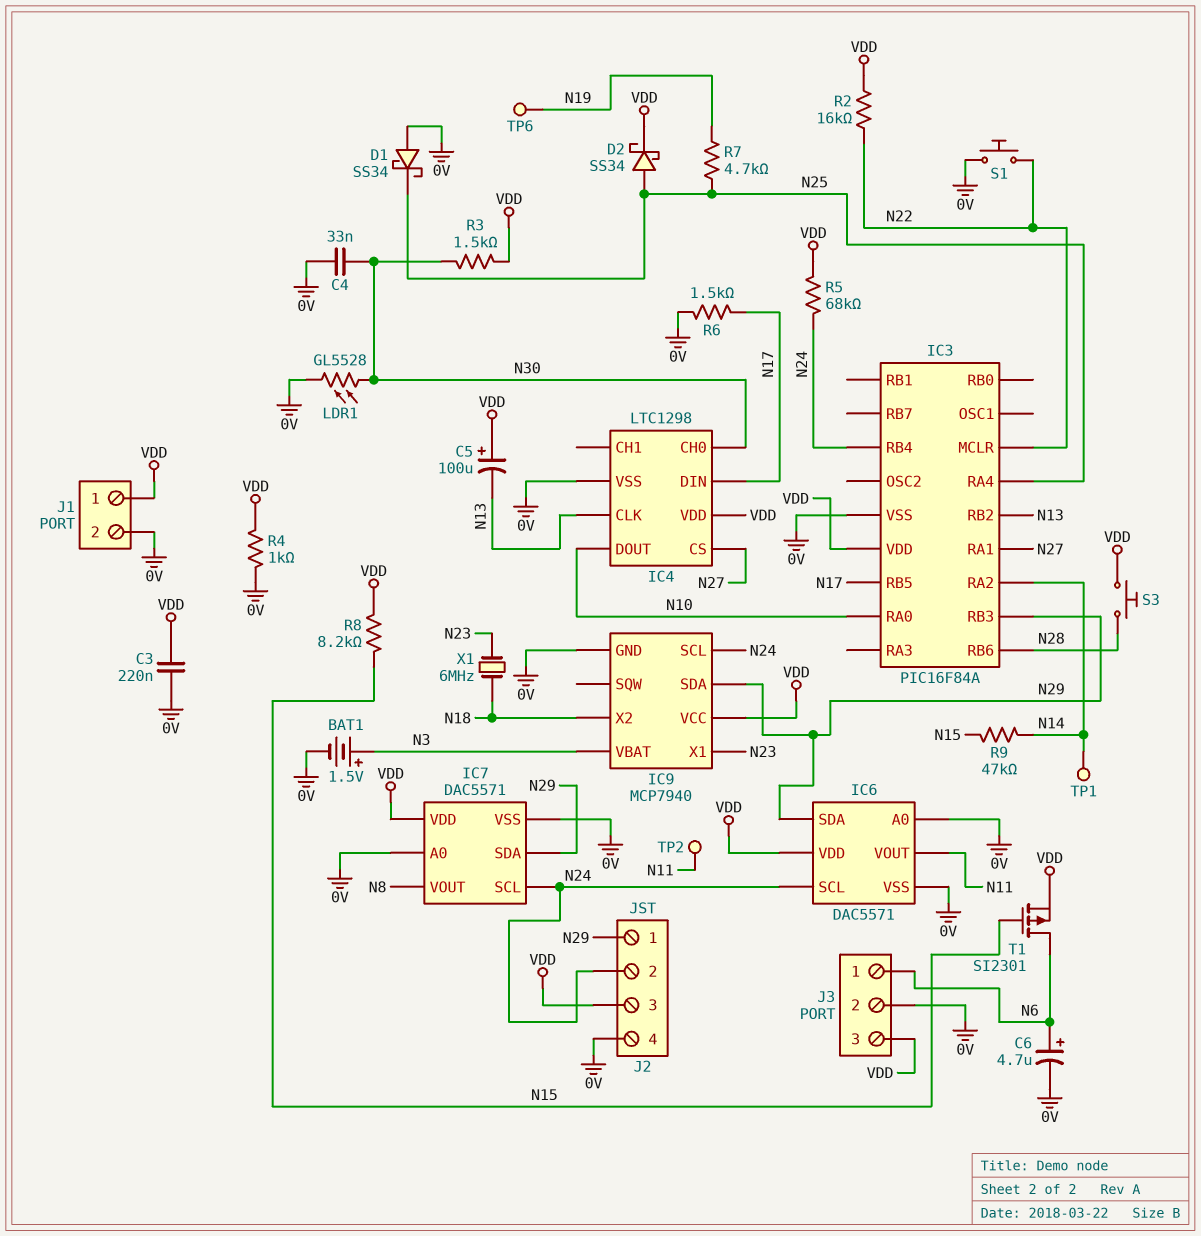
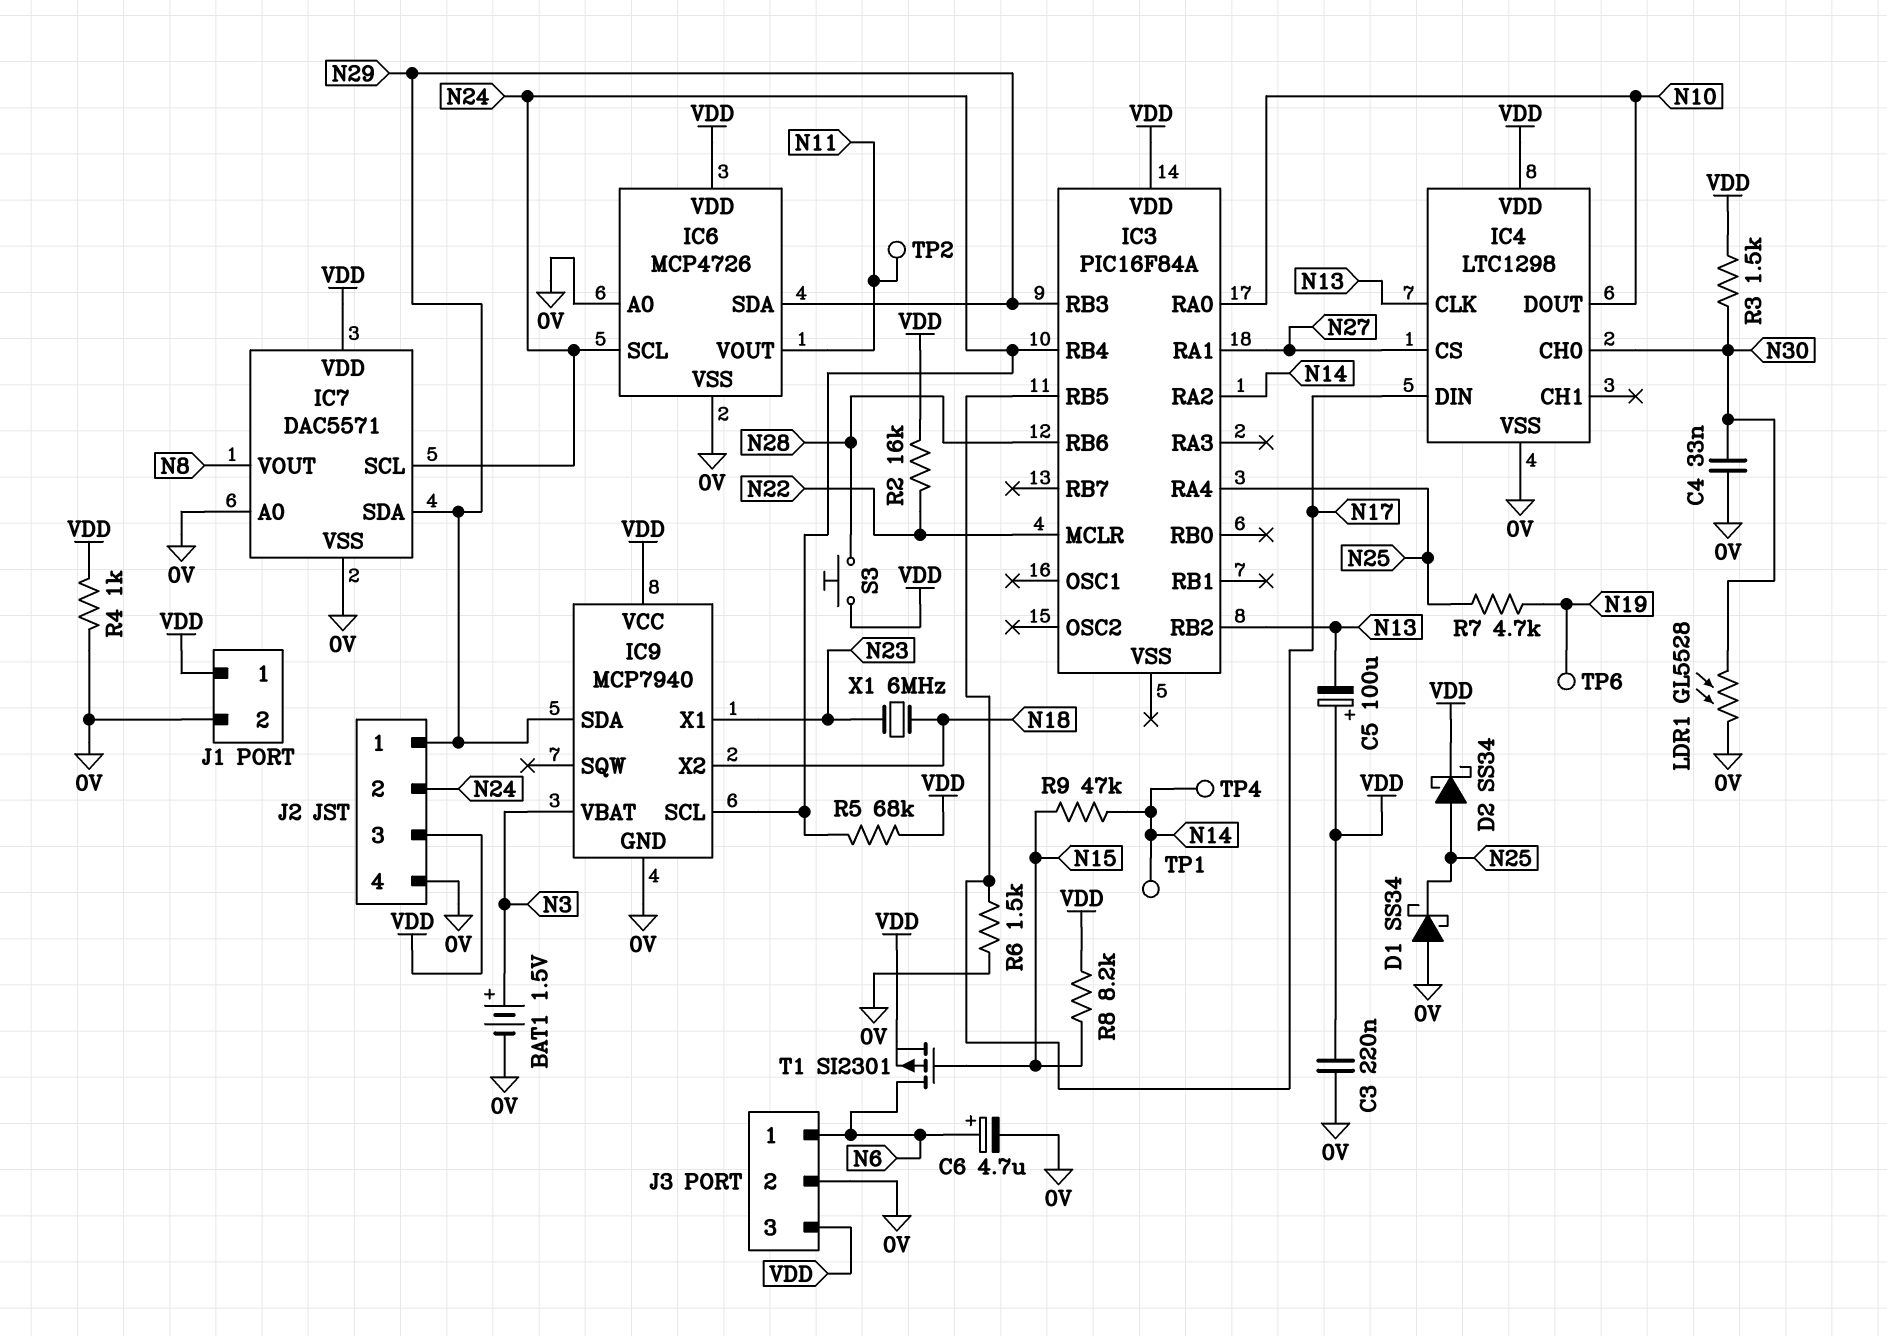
IC3 pin VSS: 0V -> none
IC6: DAC5571 -> MCP4726
S1: button (0V, N22) -> none
TP4: none -> test point (N14)

